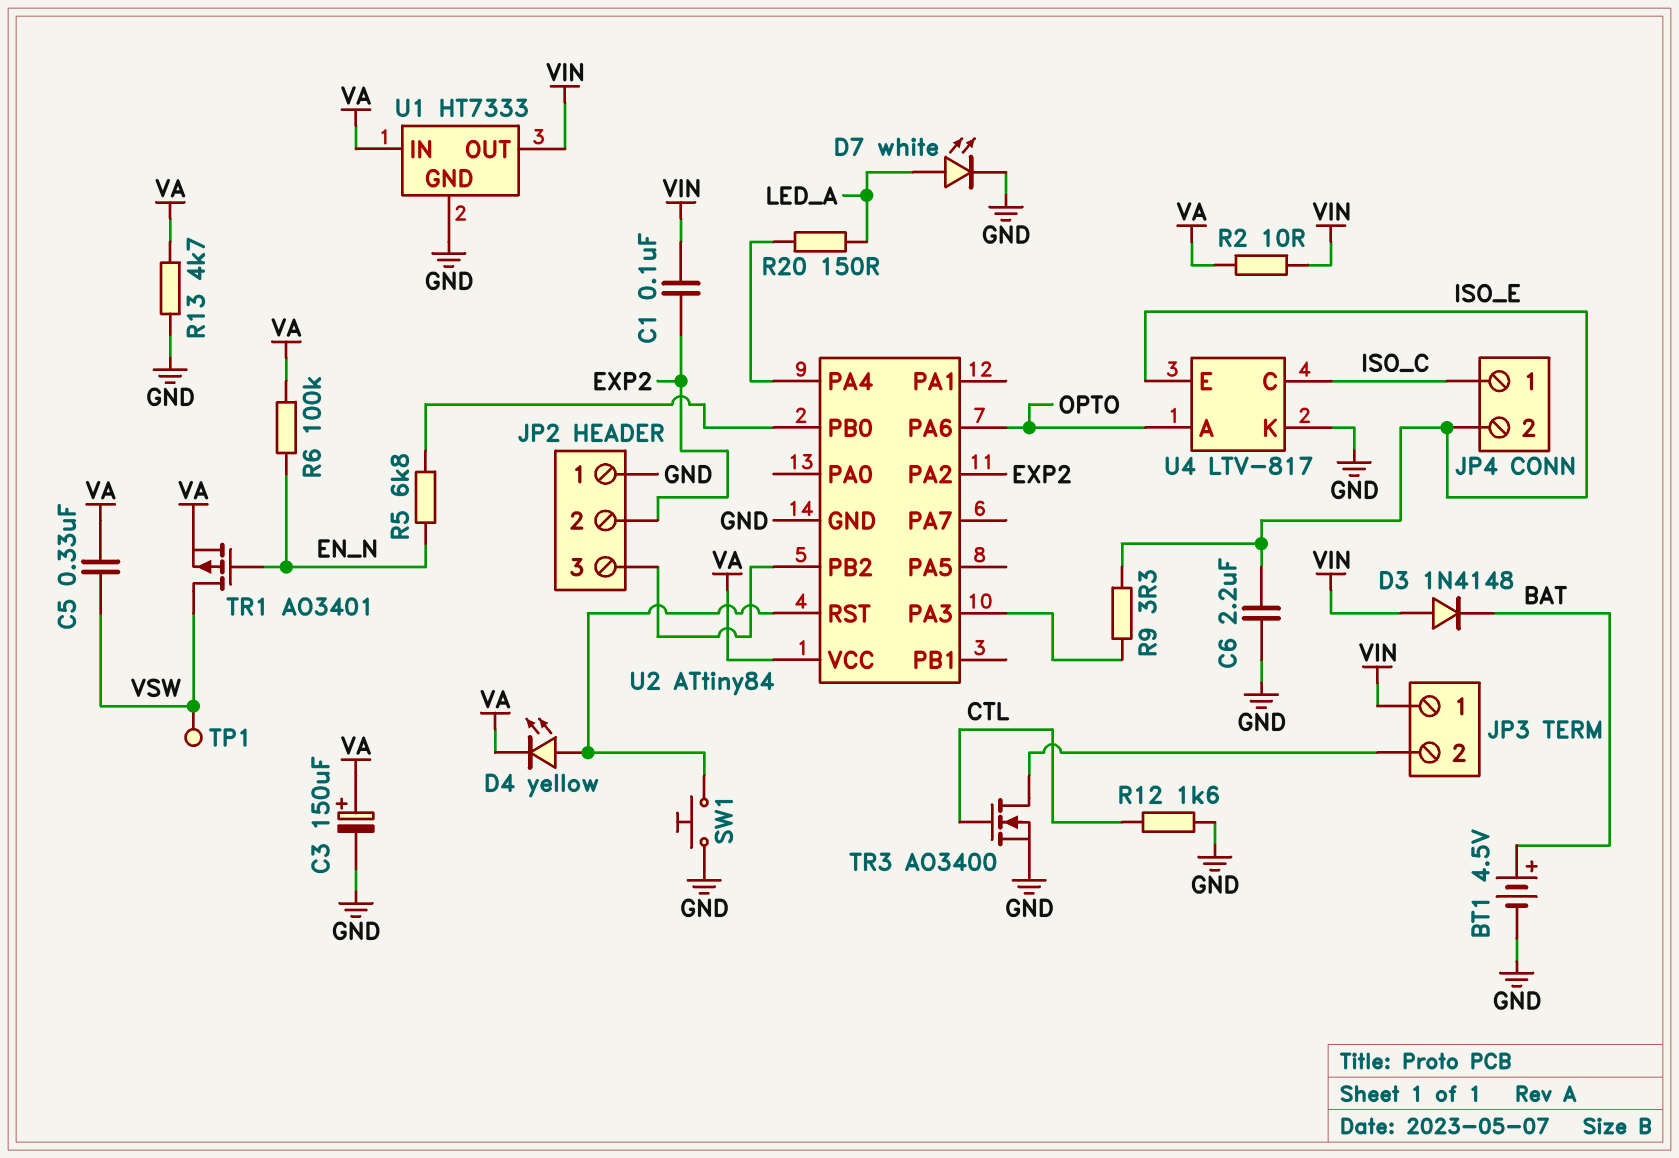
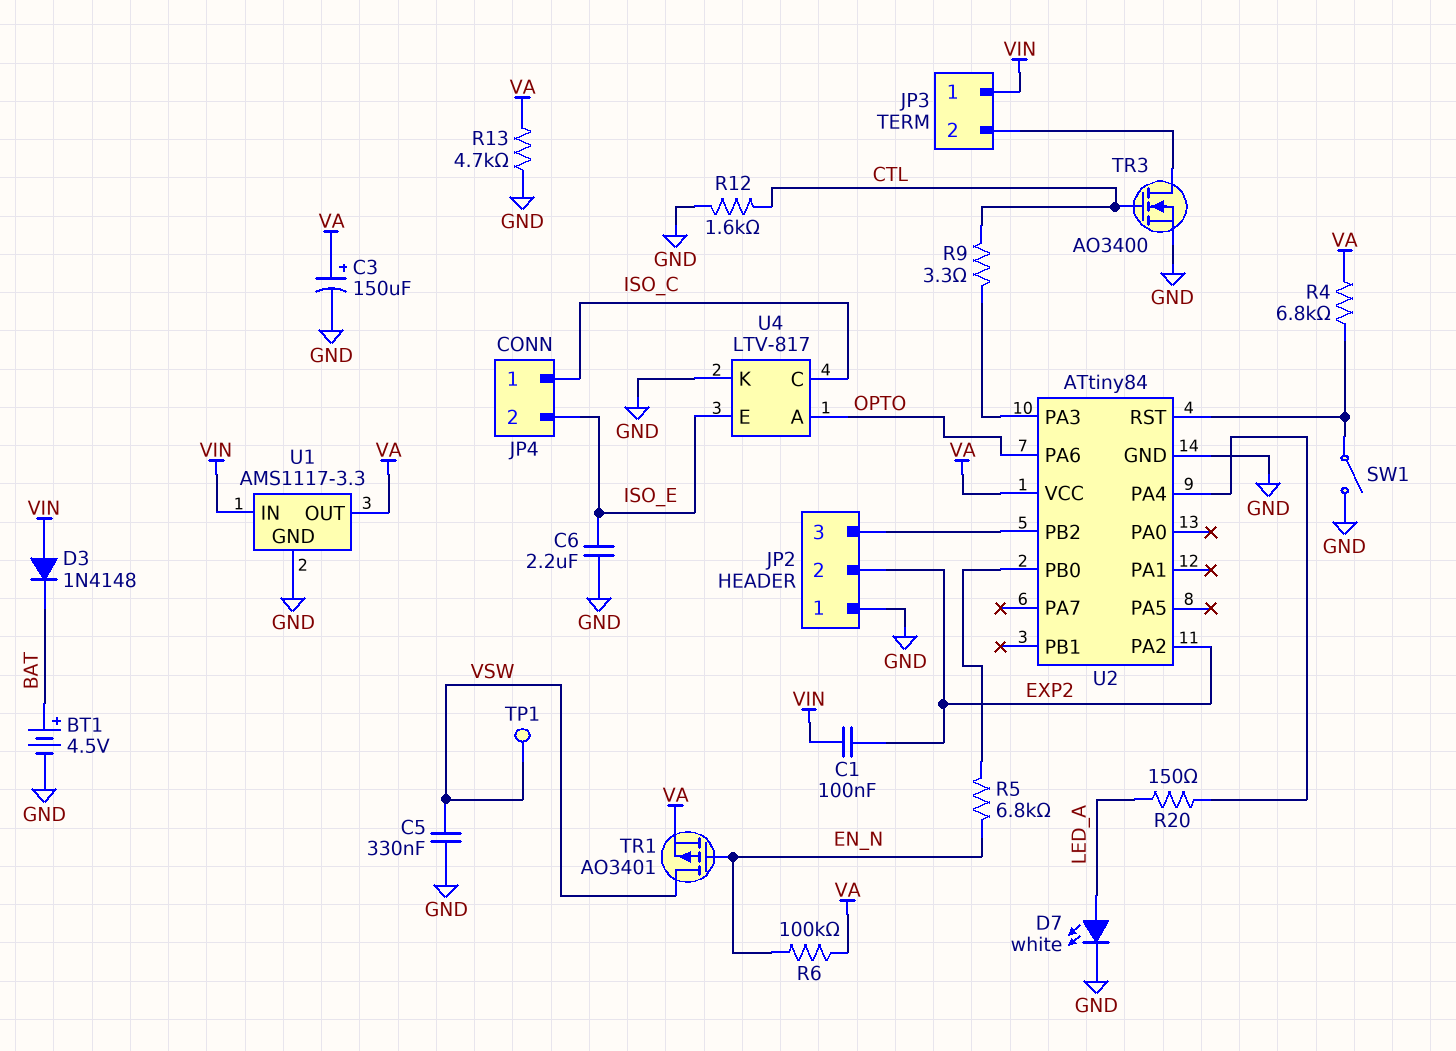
C5: 330nF (VA, VSW) -> 330nF (GND, VSW)
D4: LED yellow (A U2/RST, K VA) -> none
R2: 10 (VA, VIN) -> none
R4: none -> 6.8k (U2/RST, VA)
R9: 3.3 (ISO_E, U2/PA3) -> 3.3 (CTL, U2/PA3)
SW1: button (GND, U2/RST) -> switch (GND, U2/RST)
U1: HT7333 -> AMS1117-3.3
U1 pin IN: VA -> VIN
U1 pin OUT: VIN -> VA

